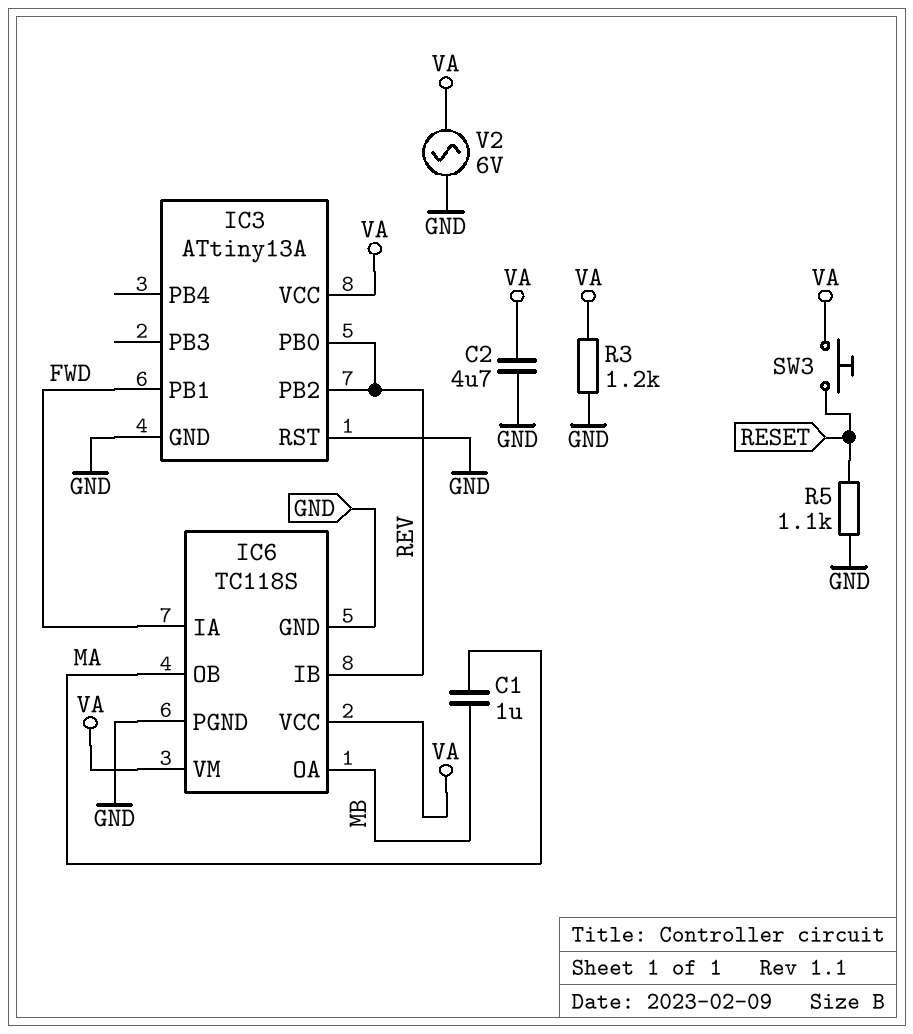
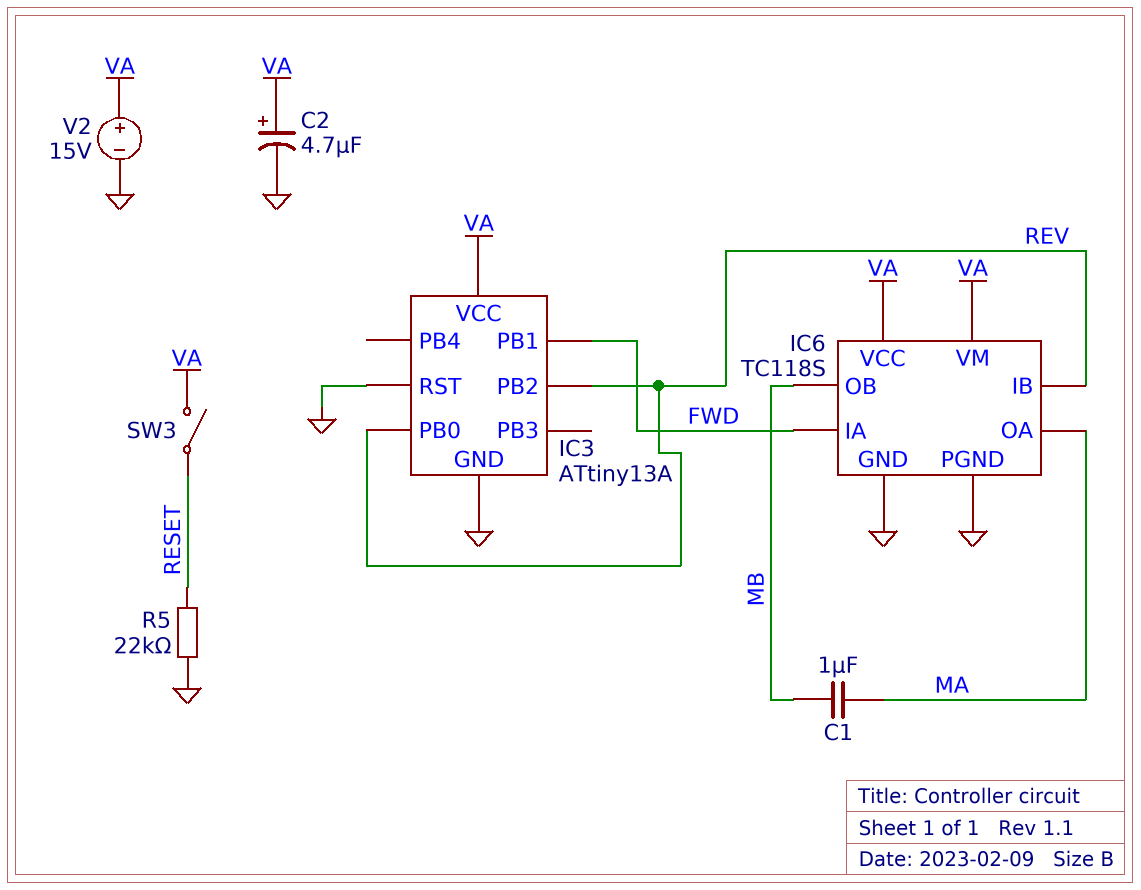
C2: 4.7uF (GND, VA) -> 4.7uF (plus VA, minus GND)
IC6 pin OA: MB -> MA
IC6 pin OB: MA -> MB
R3: 1.2k (GND, VA) -> none
R5: 1.1k (GND, RESET) -> 22k (GND, RESET)
SW3: button (RESET, VA) -> switch (RESET, VA)
V2: AC 6V (GND, VA) -> 15V (plus VA, minus GND)

